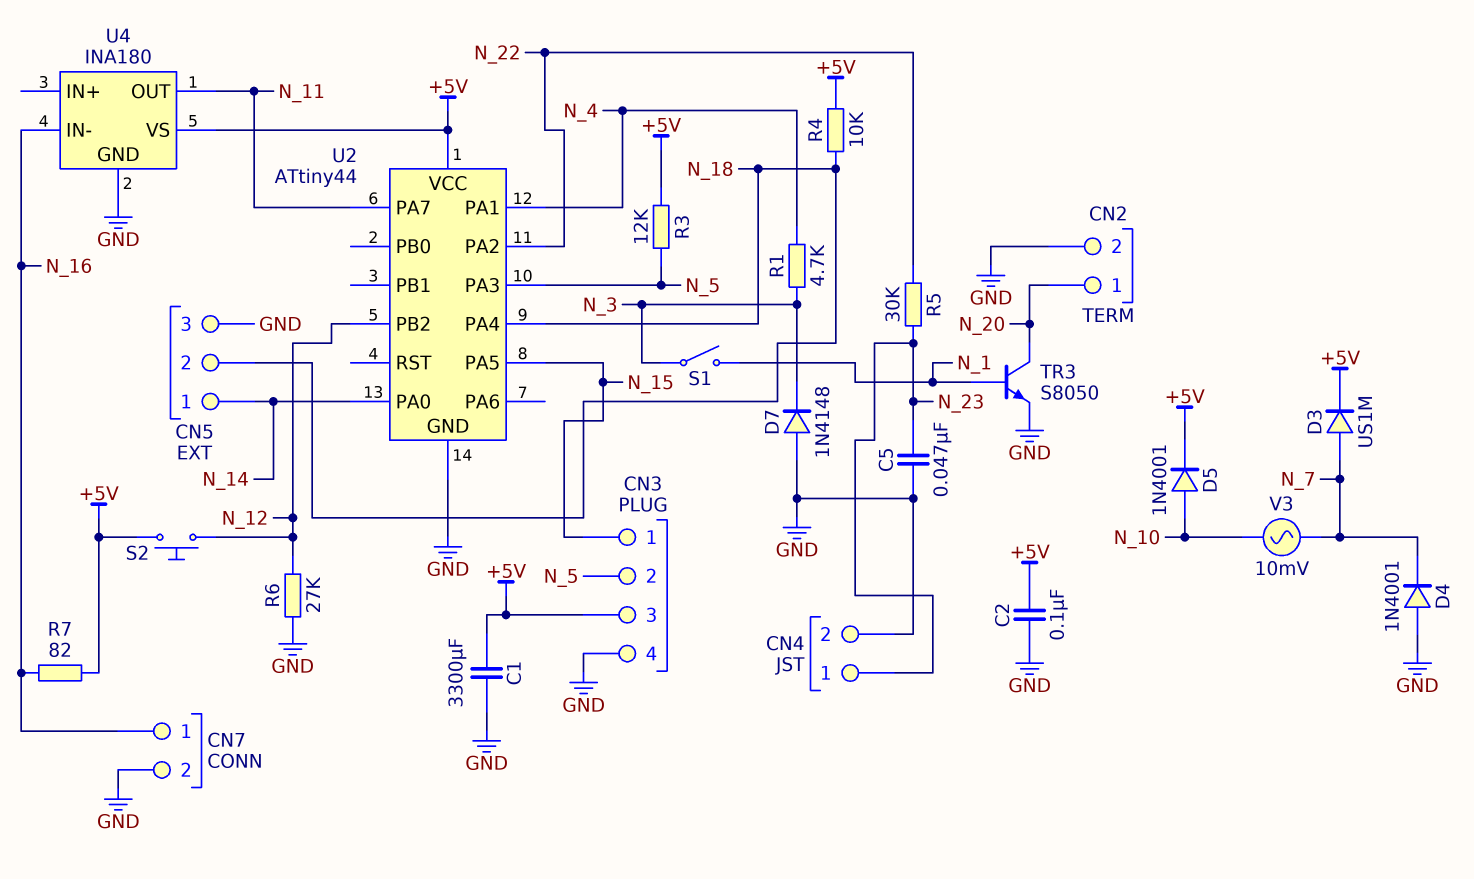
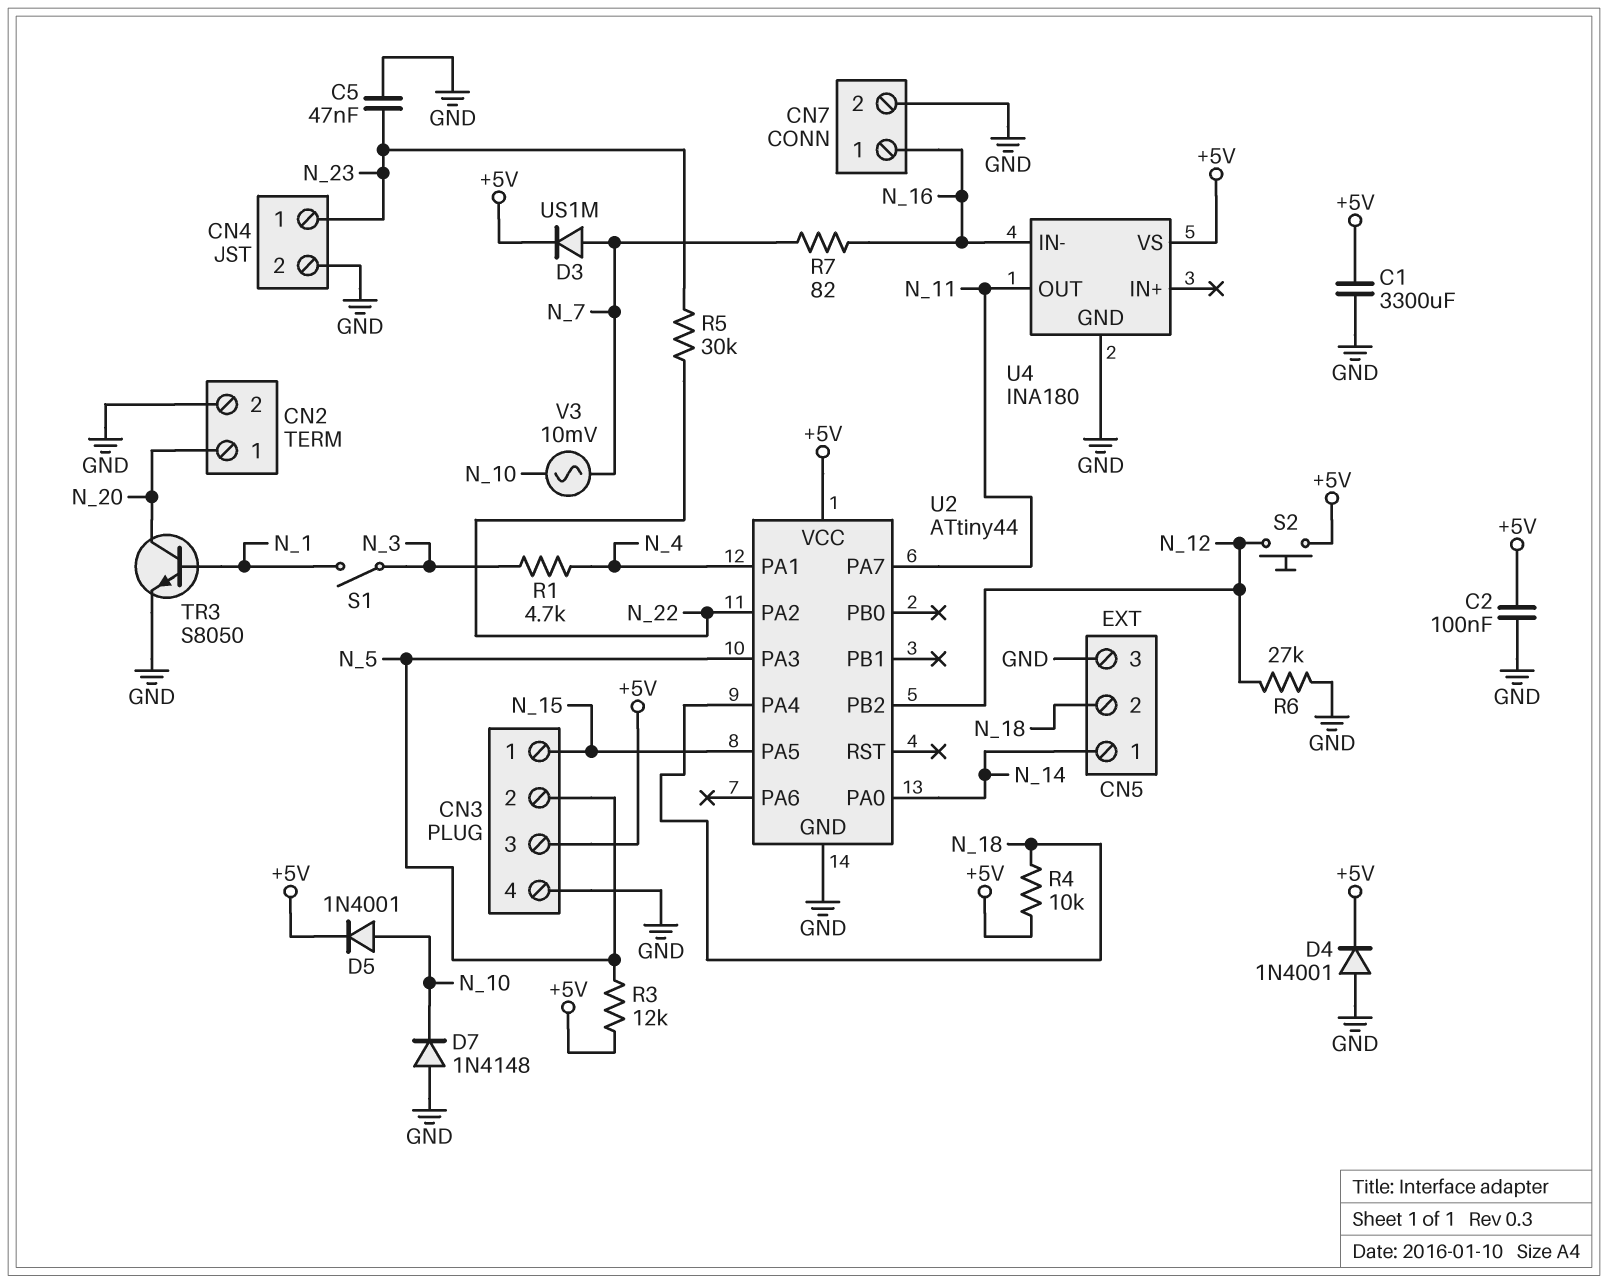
D4: diode 1N4001 (A GND, K N_7) -> diode 1N4001 (A GND, K +5V)
D7: diode 1N4148 (A GND, K N_3) -> diode 1N4148 (A GND, K N_10)
R7: 82 (+5V, N_16) -> 82 (N_7, N_16)

